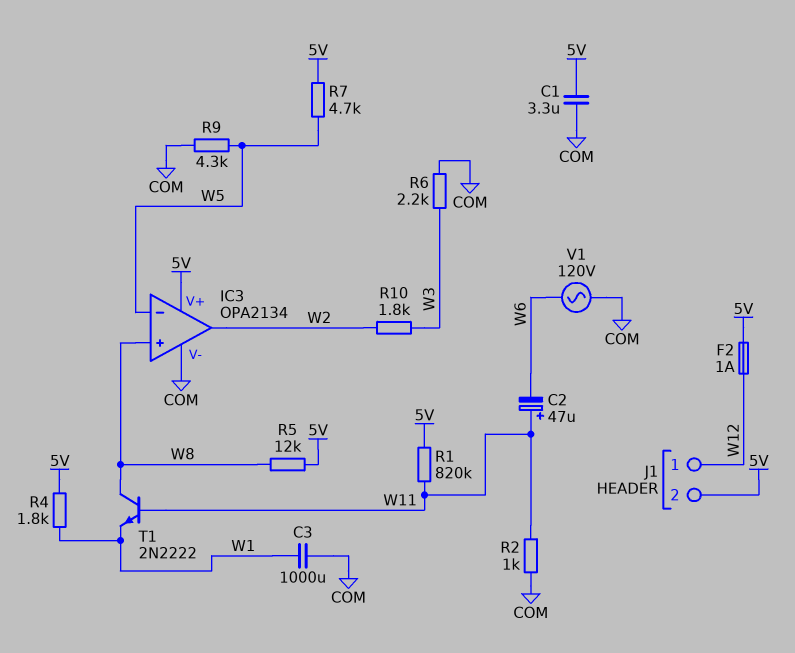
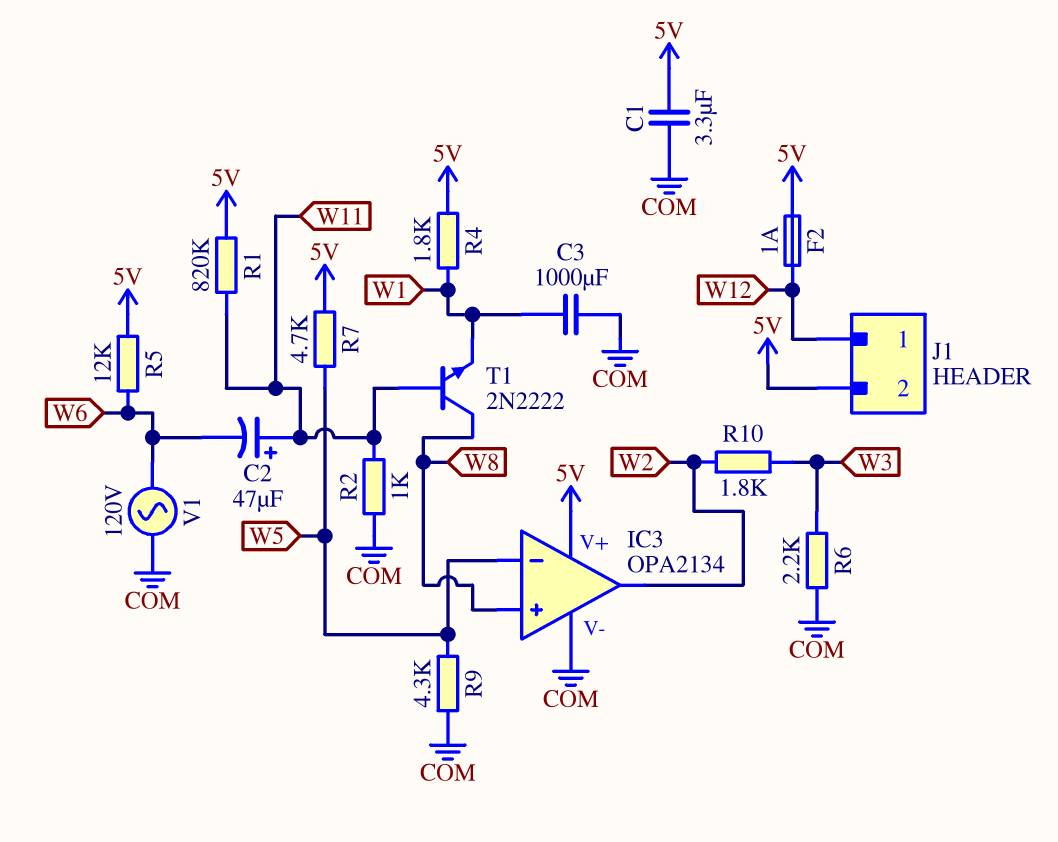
R5: 12k (5V, W8) -> 12k (5V, W6)

